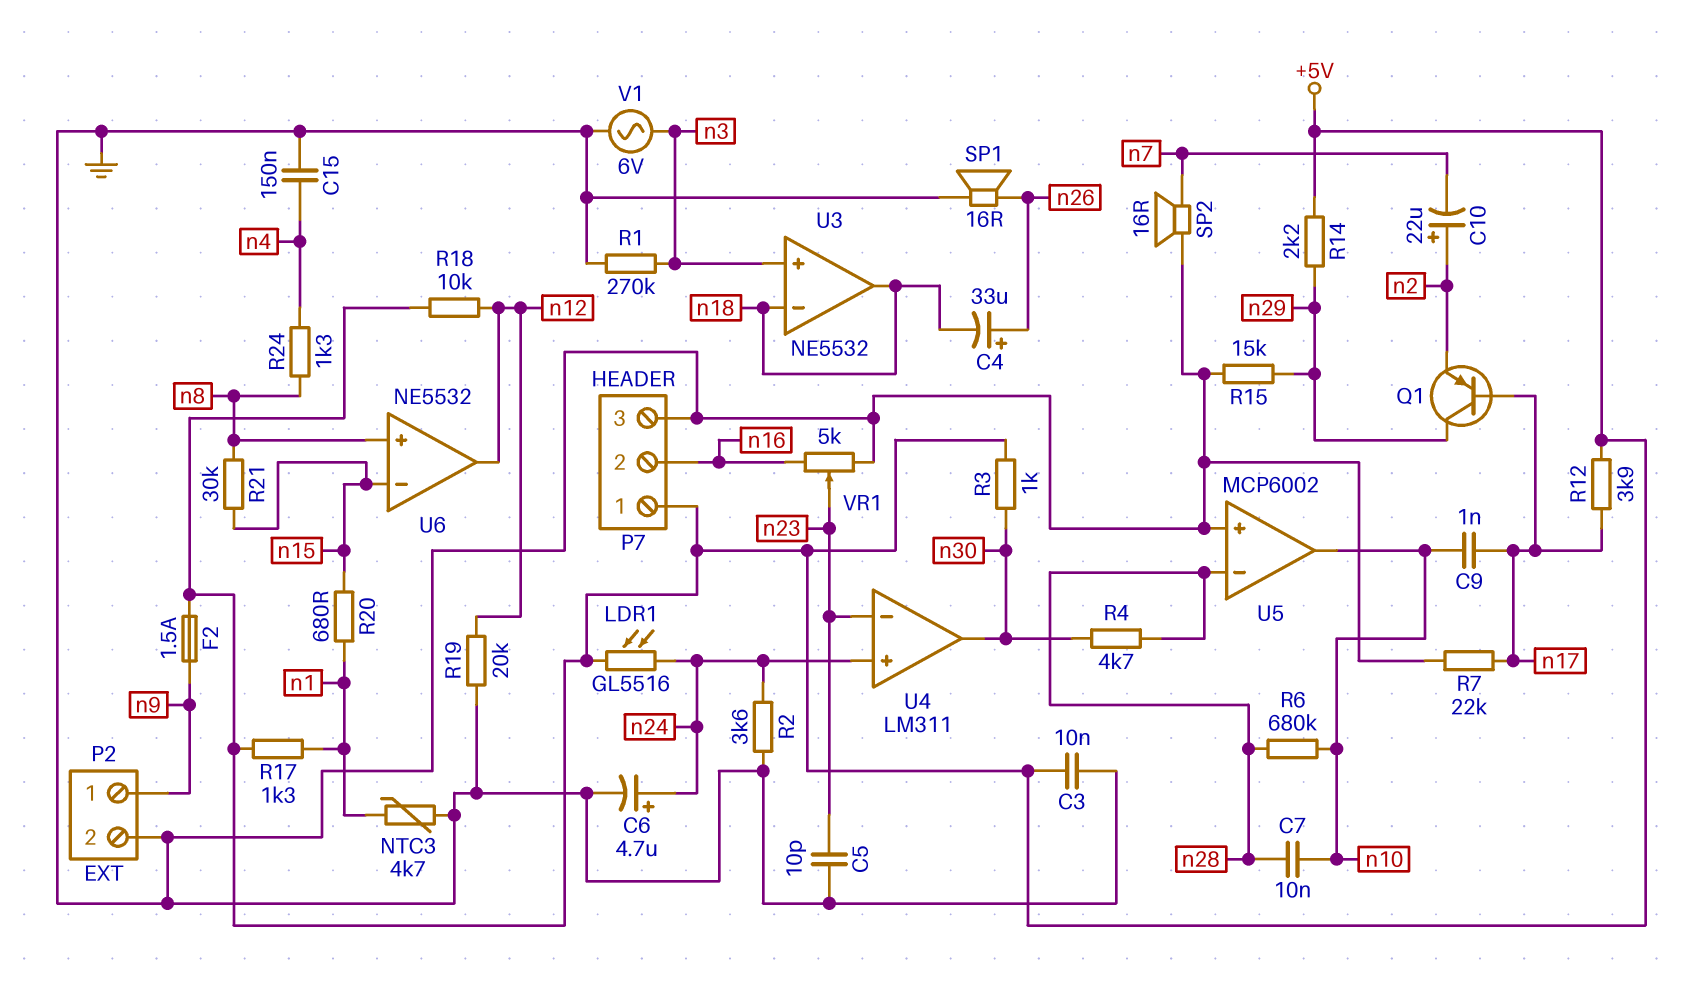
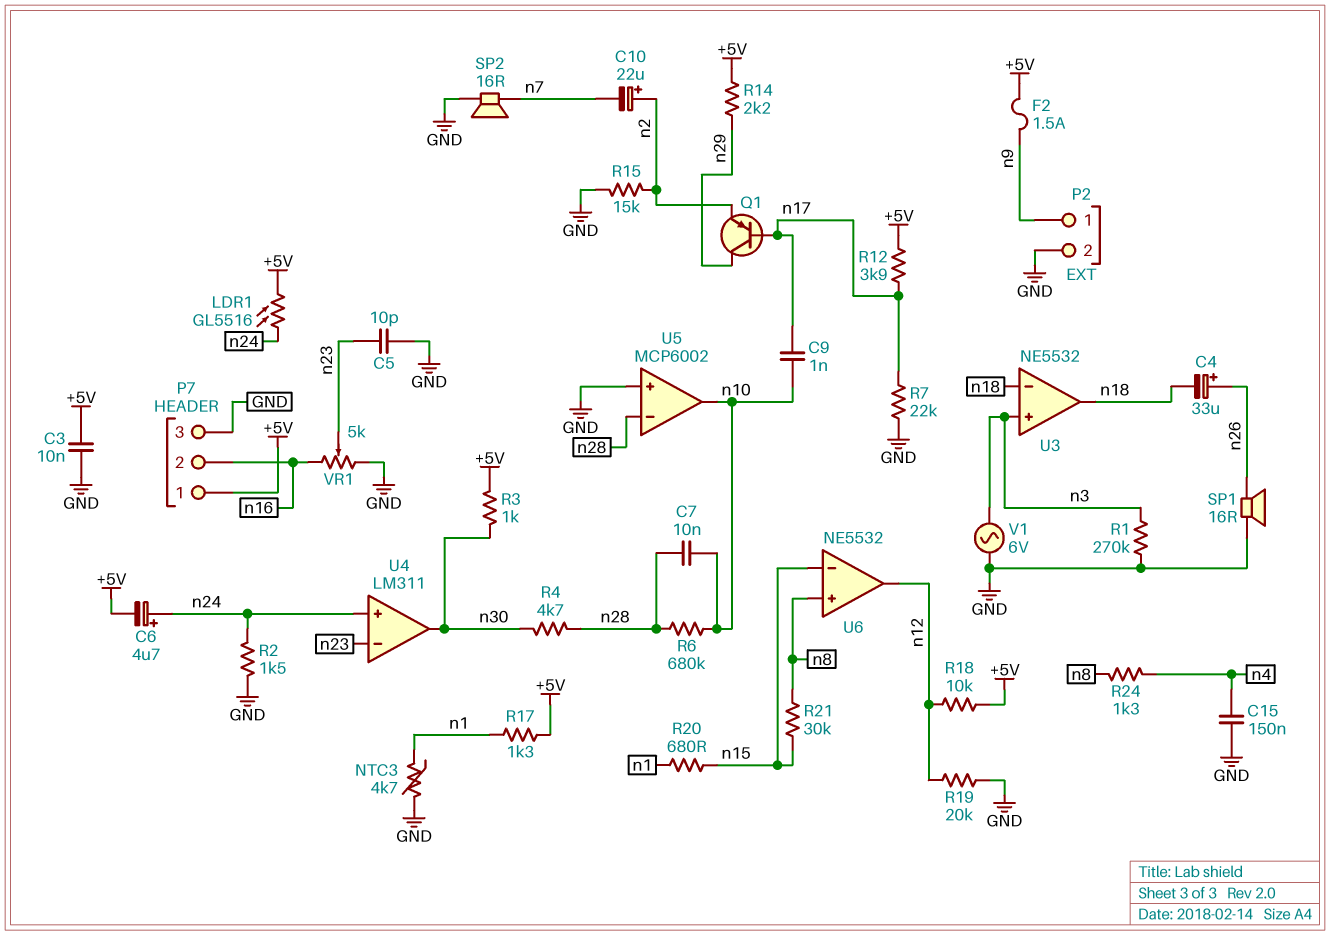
C6: 4.7uF (plus n24, minus GND) -> 4.7uF (plus n24, minus +5V)
R2: 3.6k (GND, n24) -> 1.5k (GND, n24)
R15: 15k (GND, n29) -> 15k (GND, n2)

